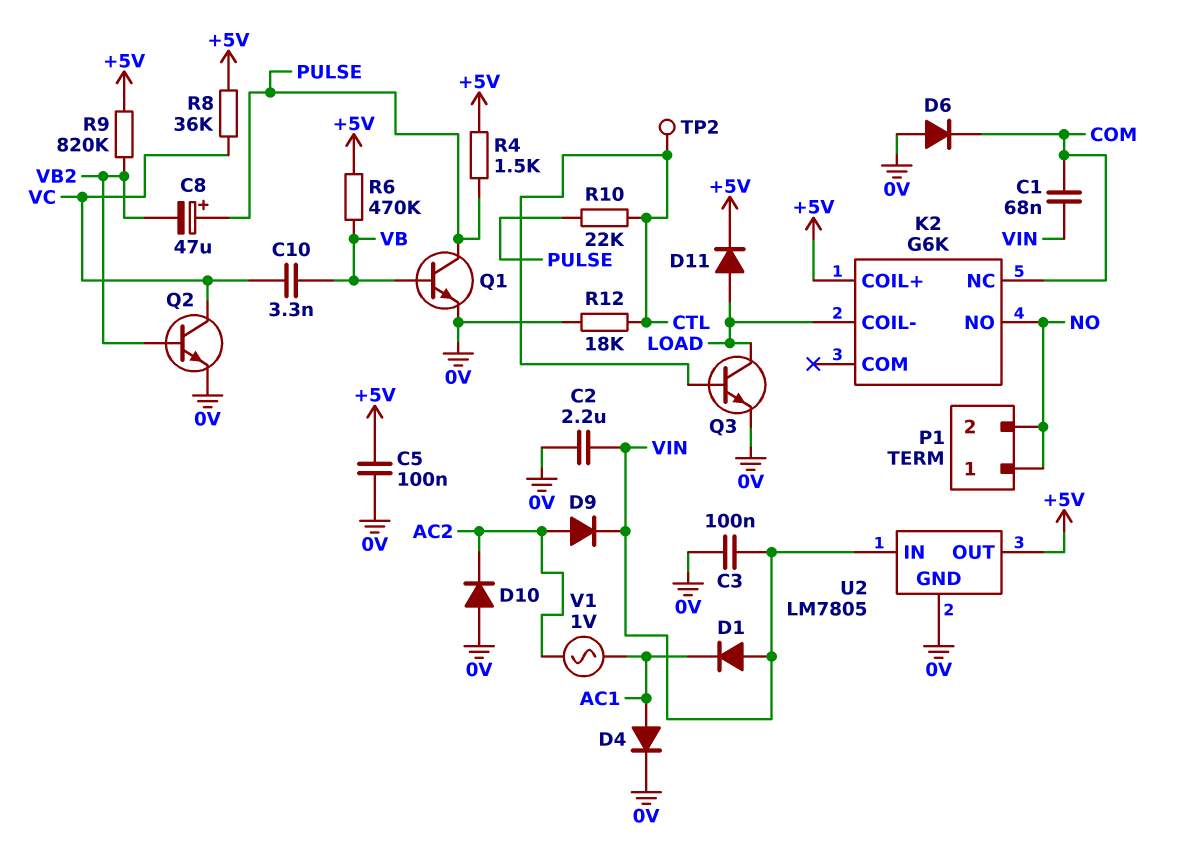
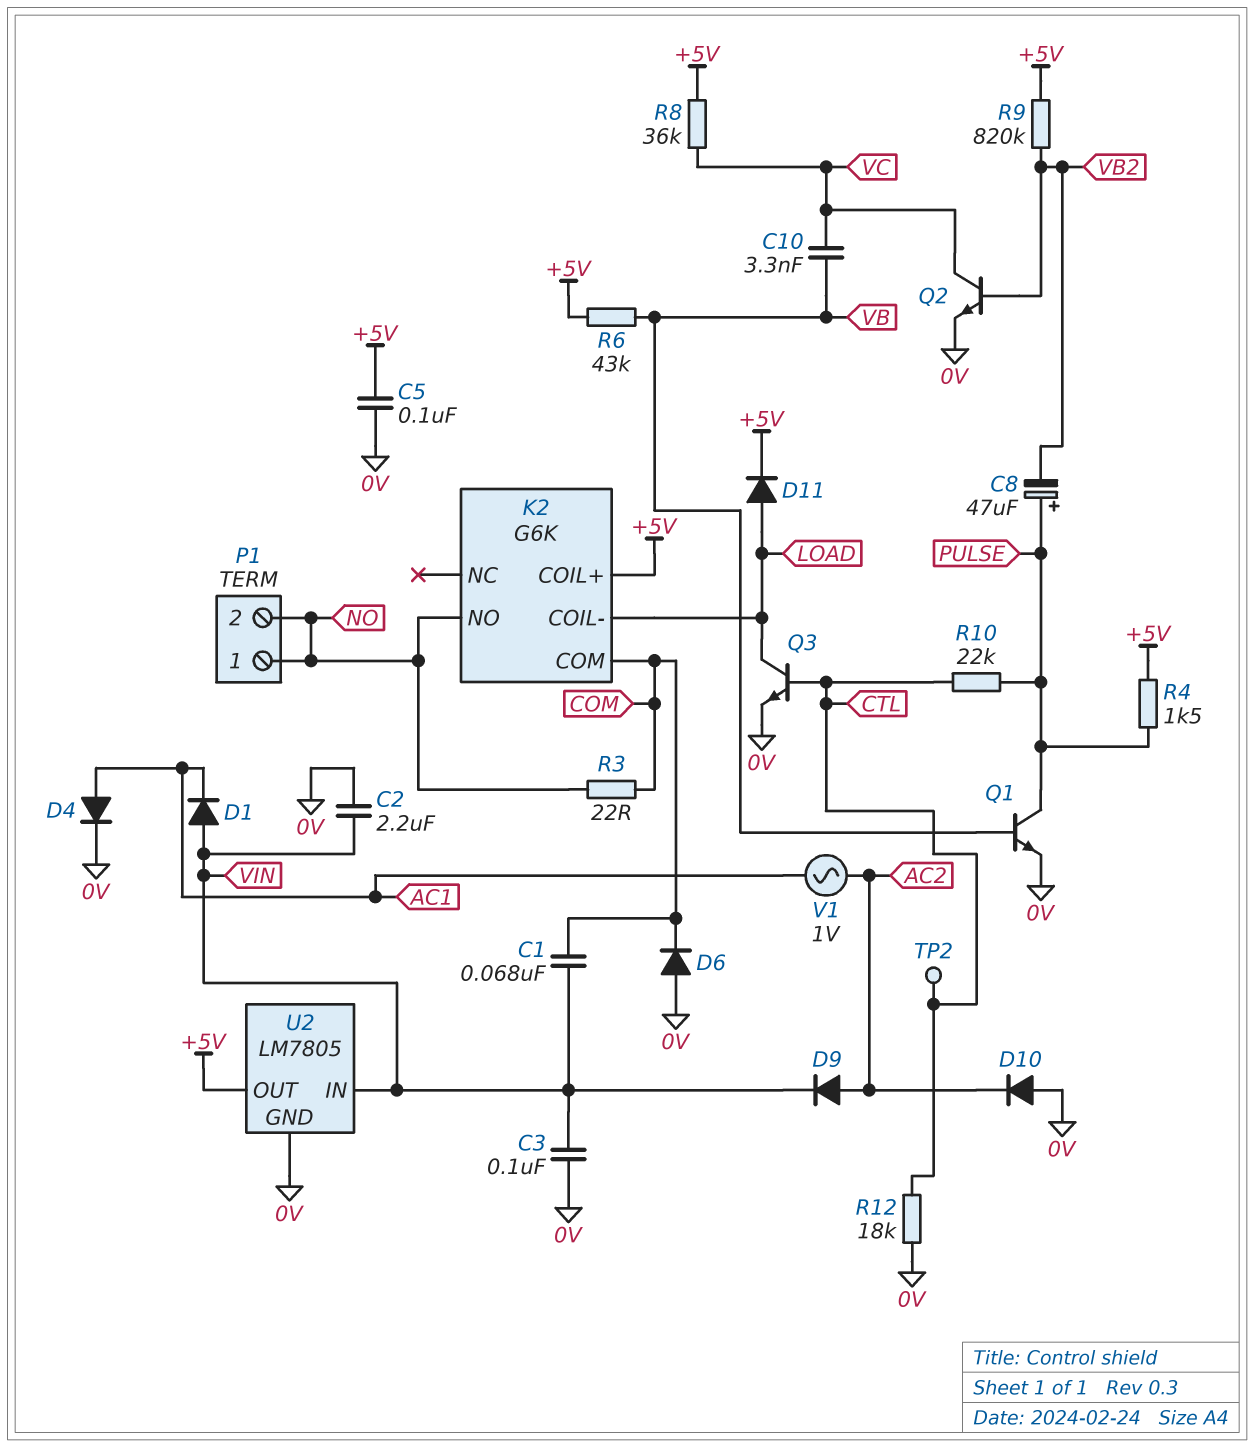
K2 pin COM: none -> COM
K2 pin NC: COM -> none
R3: none -> 22 (COM, NO)
R6: 470k (+5V, VB) -> 43k (+5V, VB)

